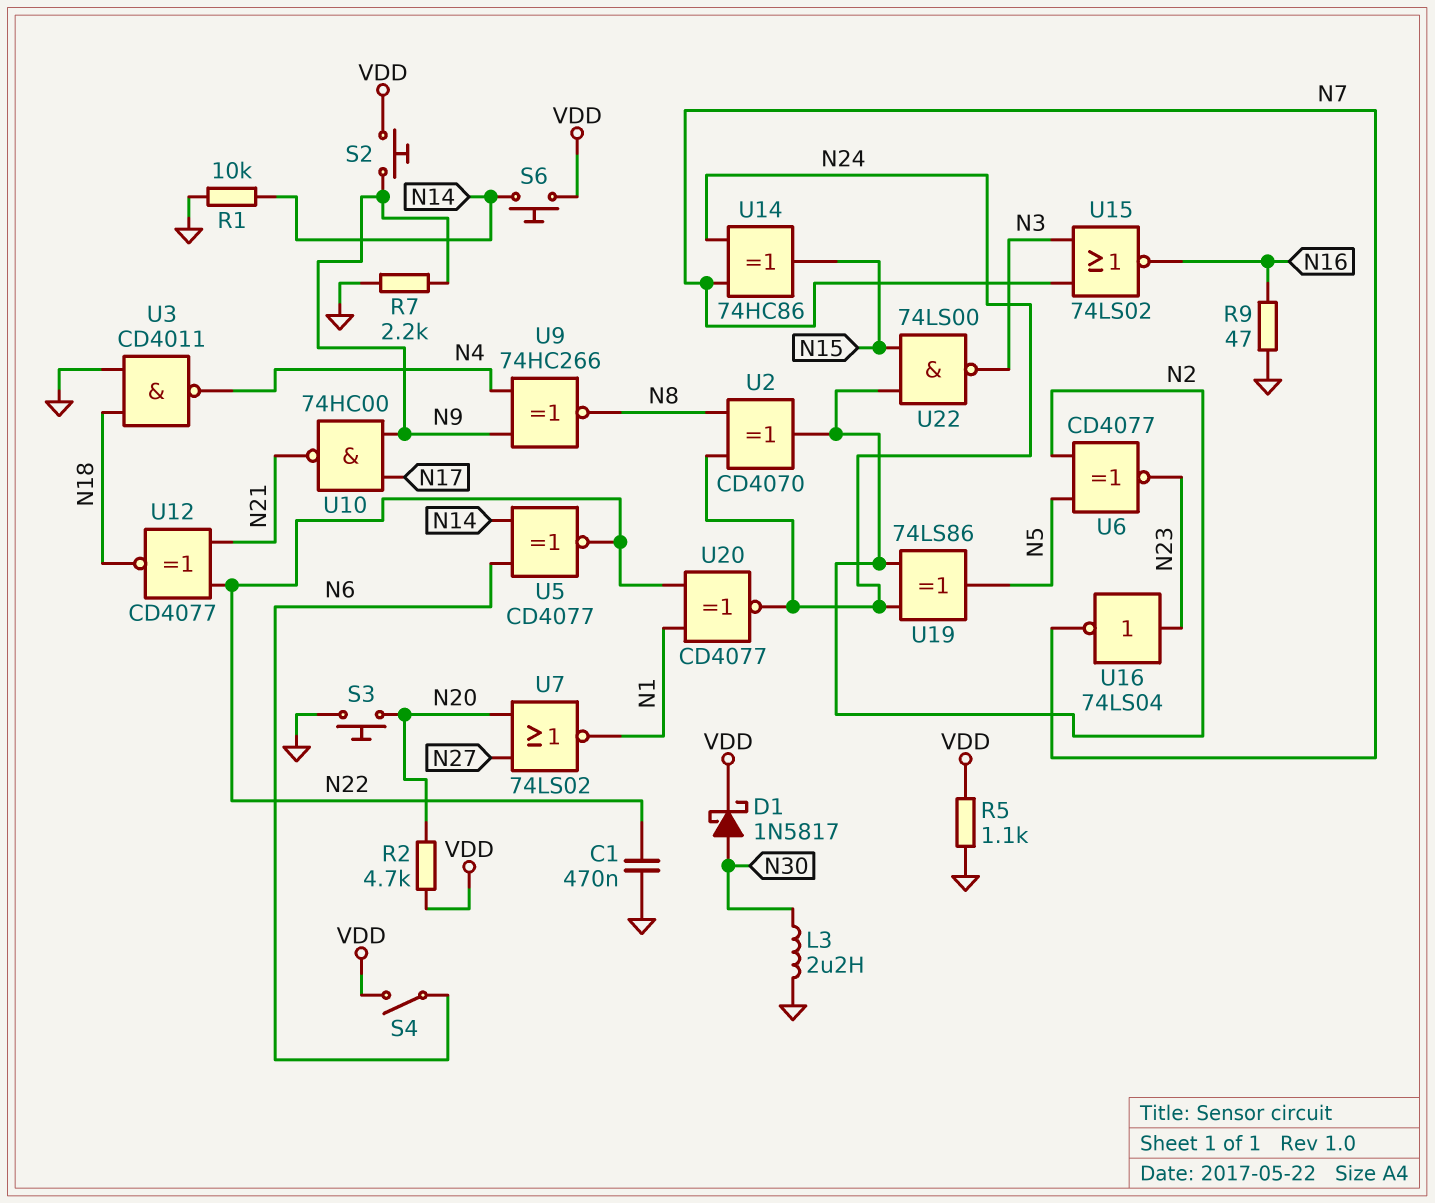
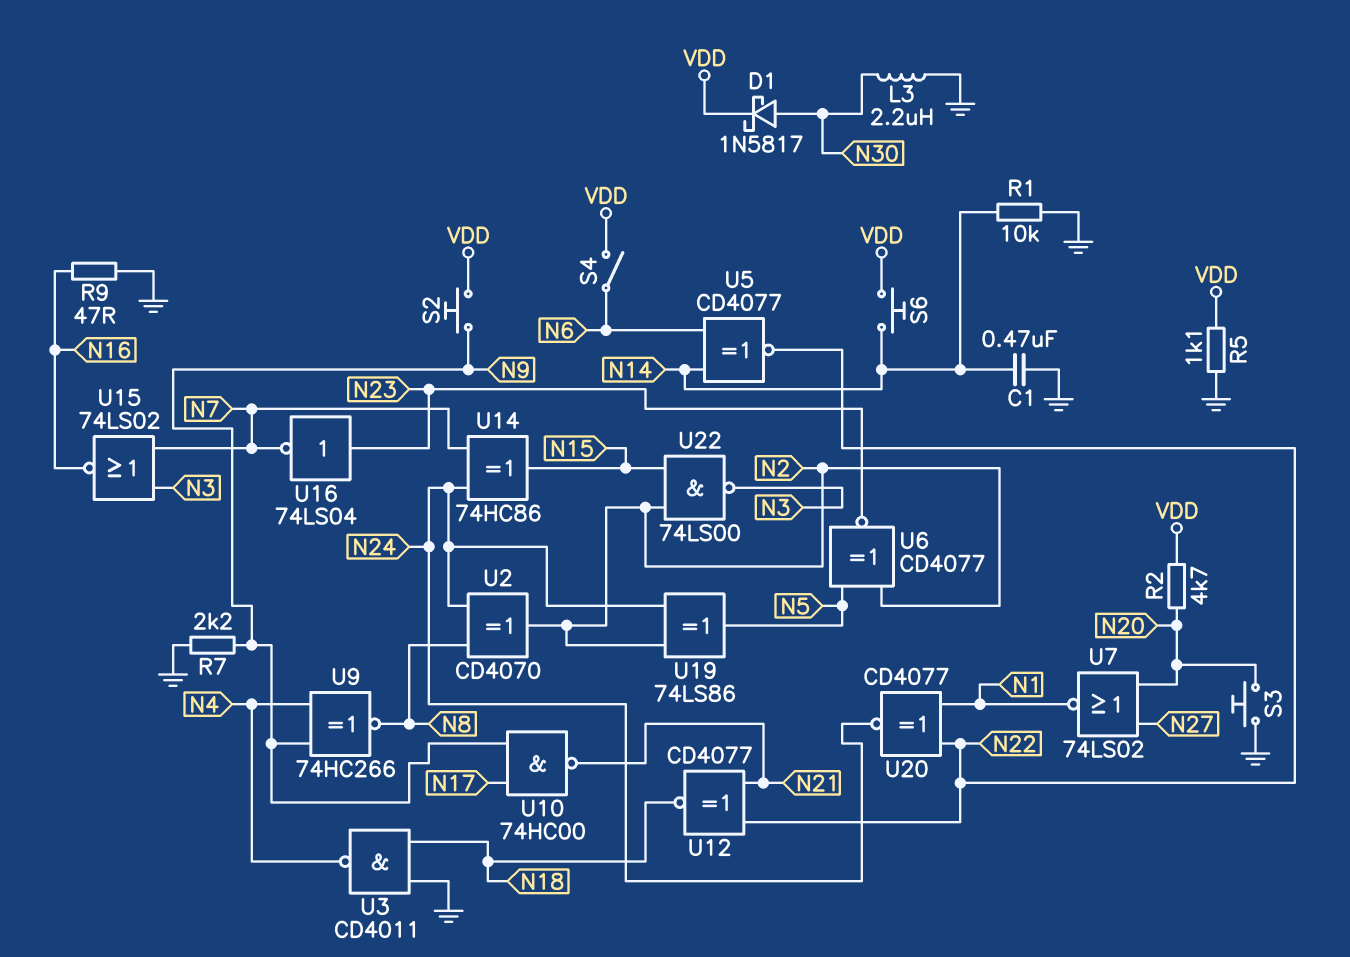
C1: 470nF (GND, N22) -> 470nF (GND, N14)

